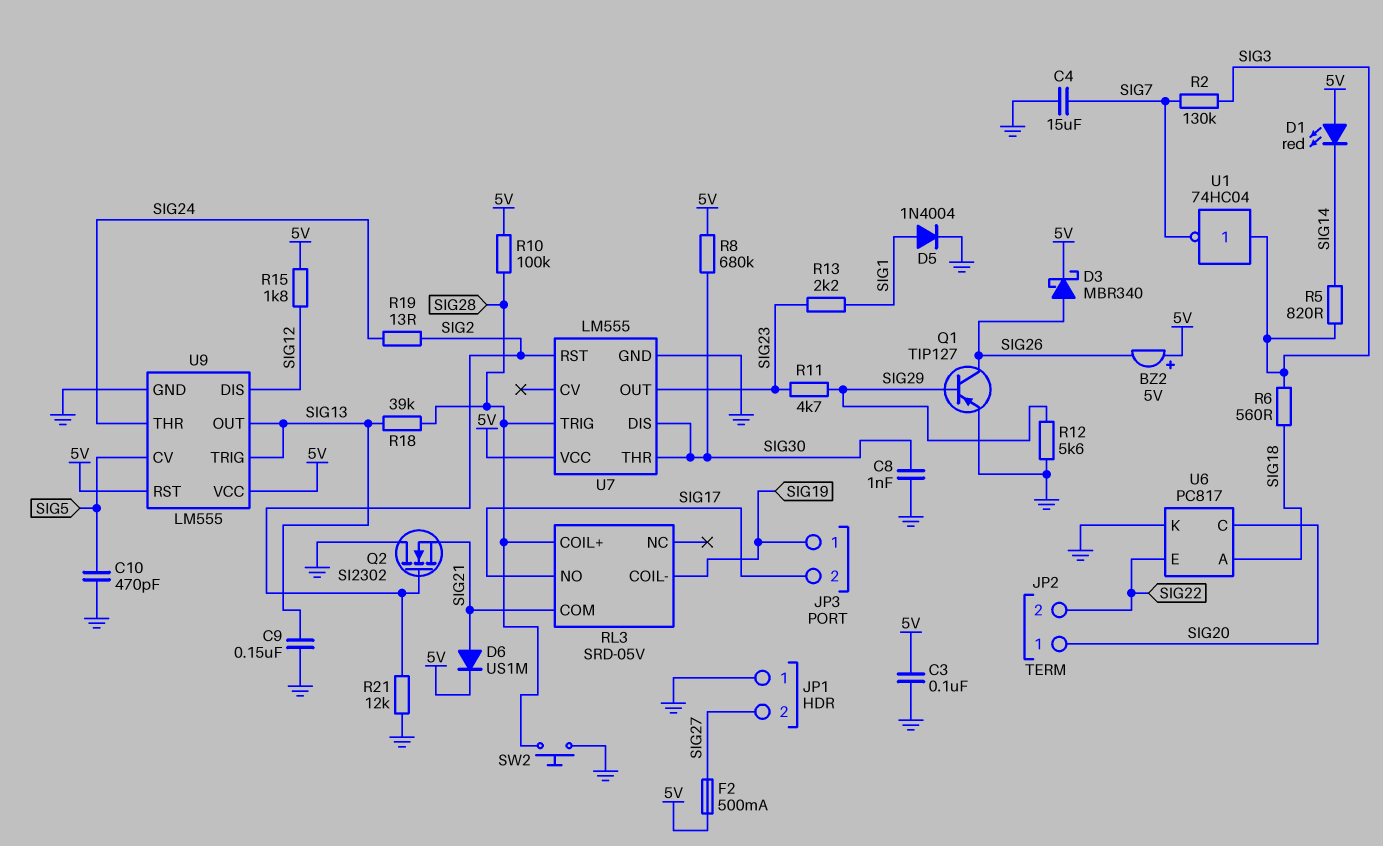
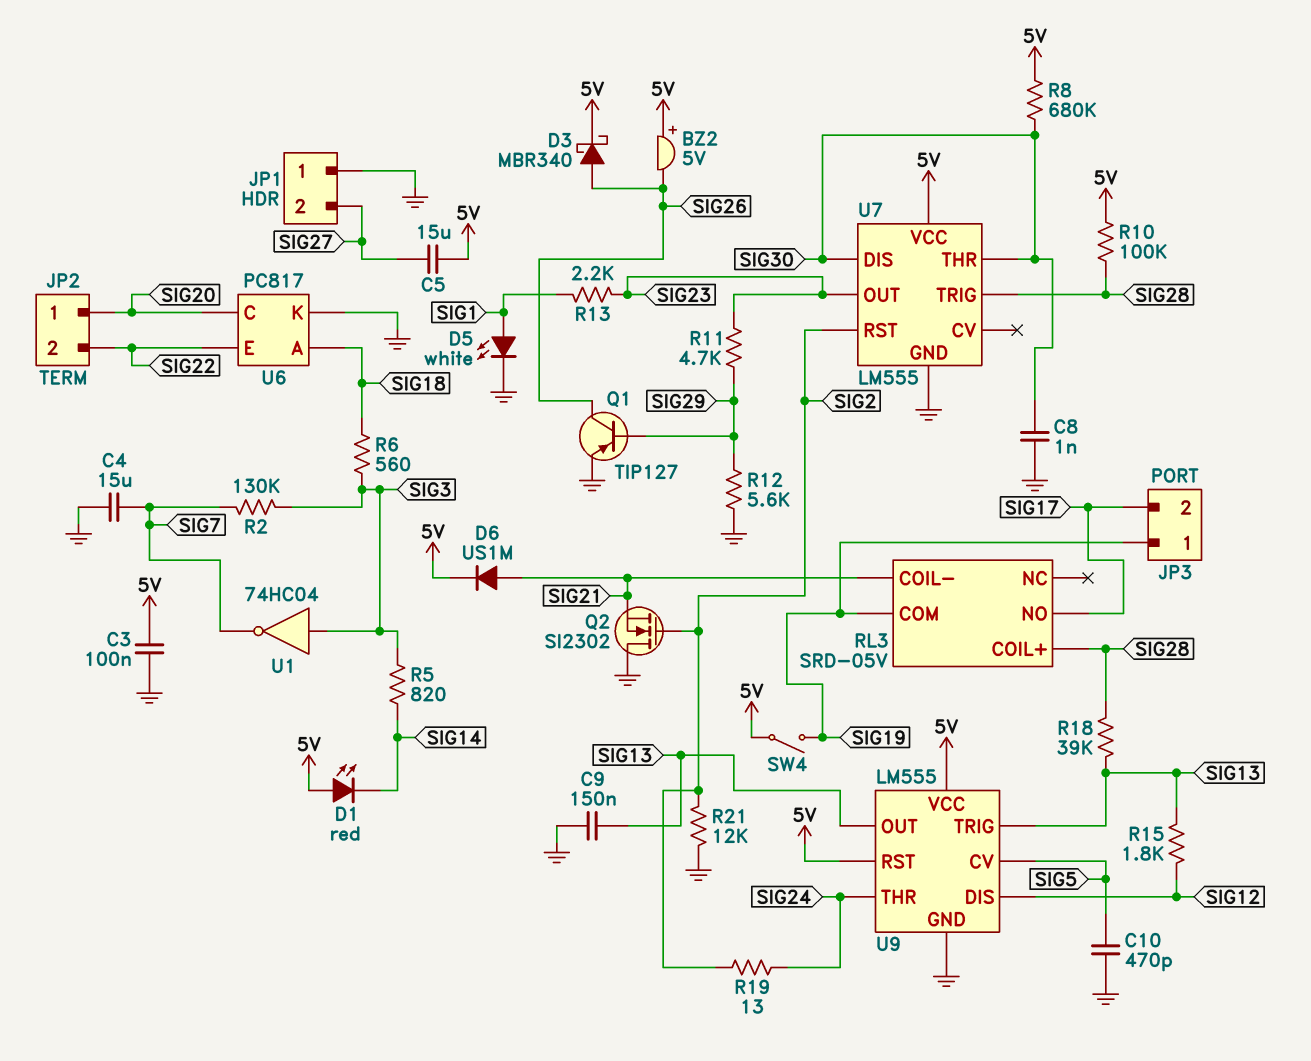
C5: none -> 15uF (5V, SIG27)
D5: diode 1N4004 (A SIG1, K GND) -> LED white (A SIG1, K GND)
F2: 500mA (5V, SIG27) -> none
R15: 1.8k (5V, SIG12) -> 1.8k (SIG12, SIG13)
RL3 pin COIL-: SIG19 -> SIG21
RL3 pin COM: SIG21 -> SIG19
SW2: button (GND, SIG28) -> none
SW4: none -> switch (5V, SIG19)

